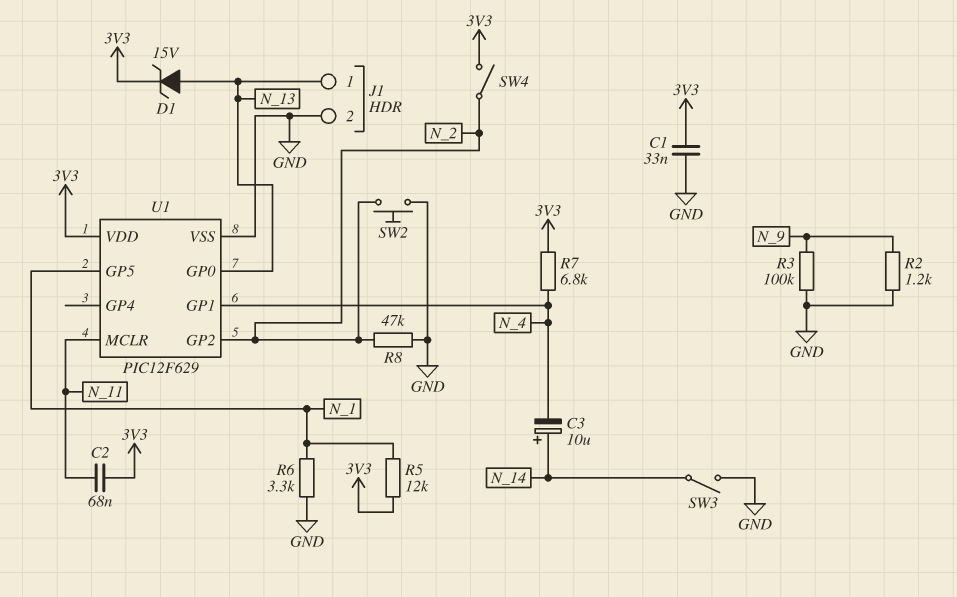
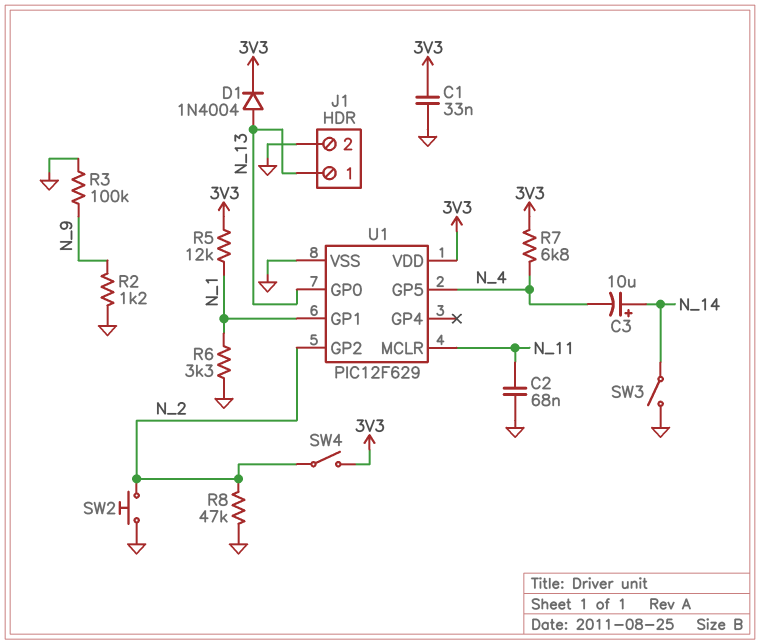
C2: 68nF (3V3, N_11) -> 68nF (GND, N_11)
D1: zener 15V (A N_13, K 3V3) -> diode 1N4004 (A N_13, K 3V3)
U1 pin GP1: N_4 -> N_1
U1 pin GP5: N_1 -> N_4

